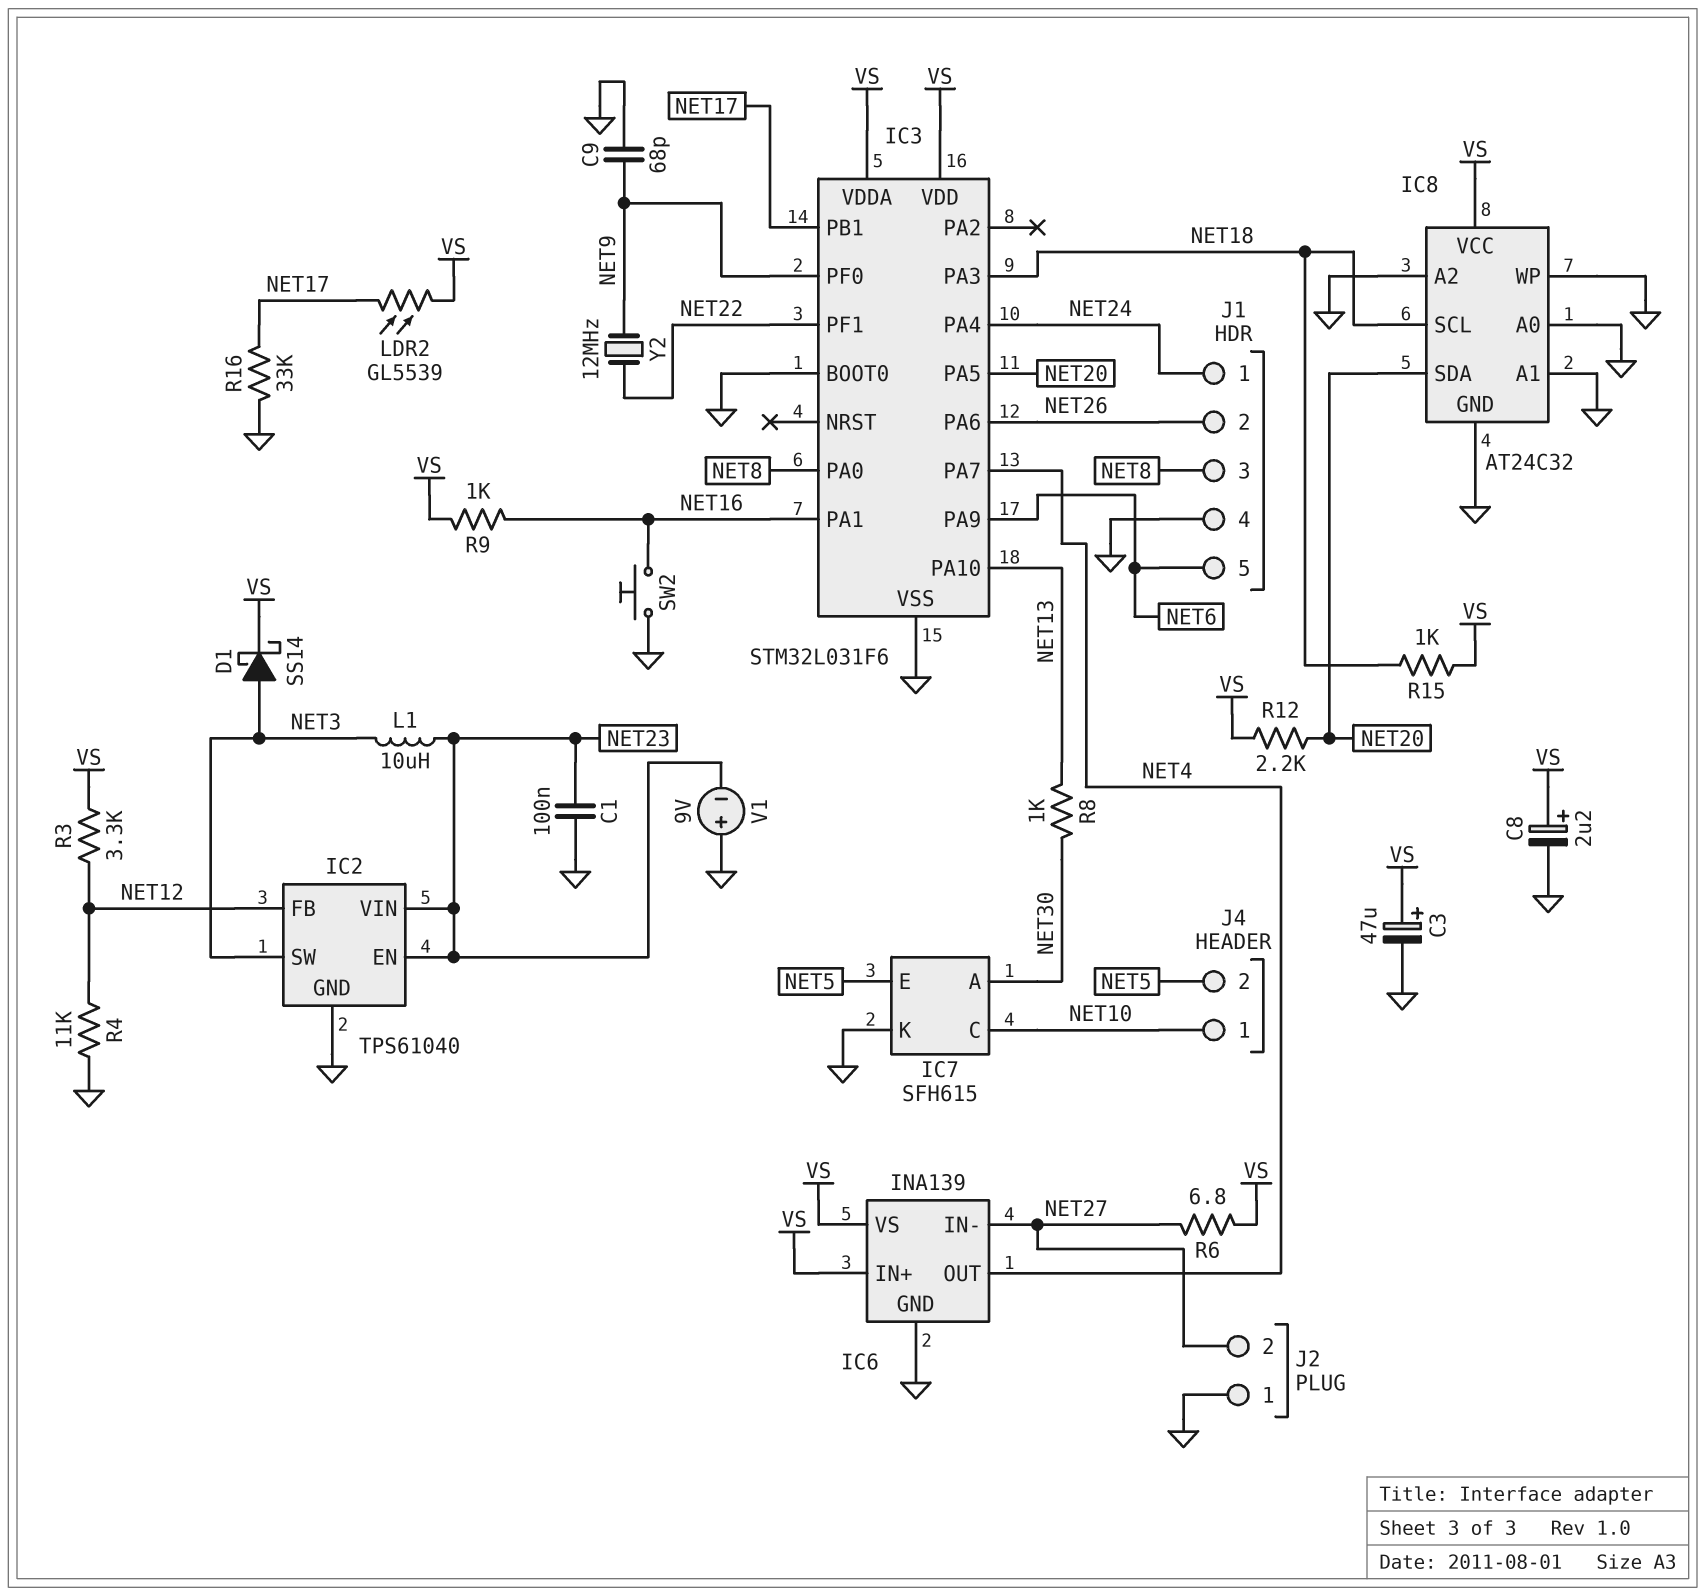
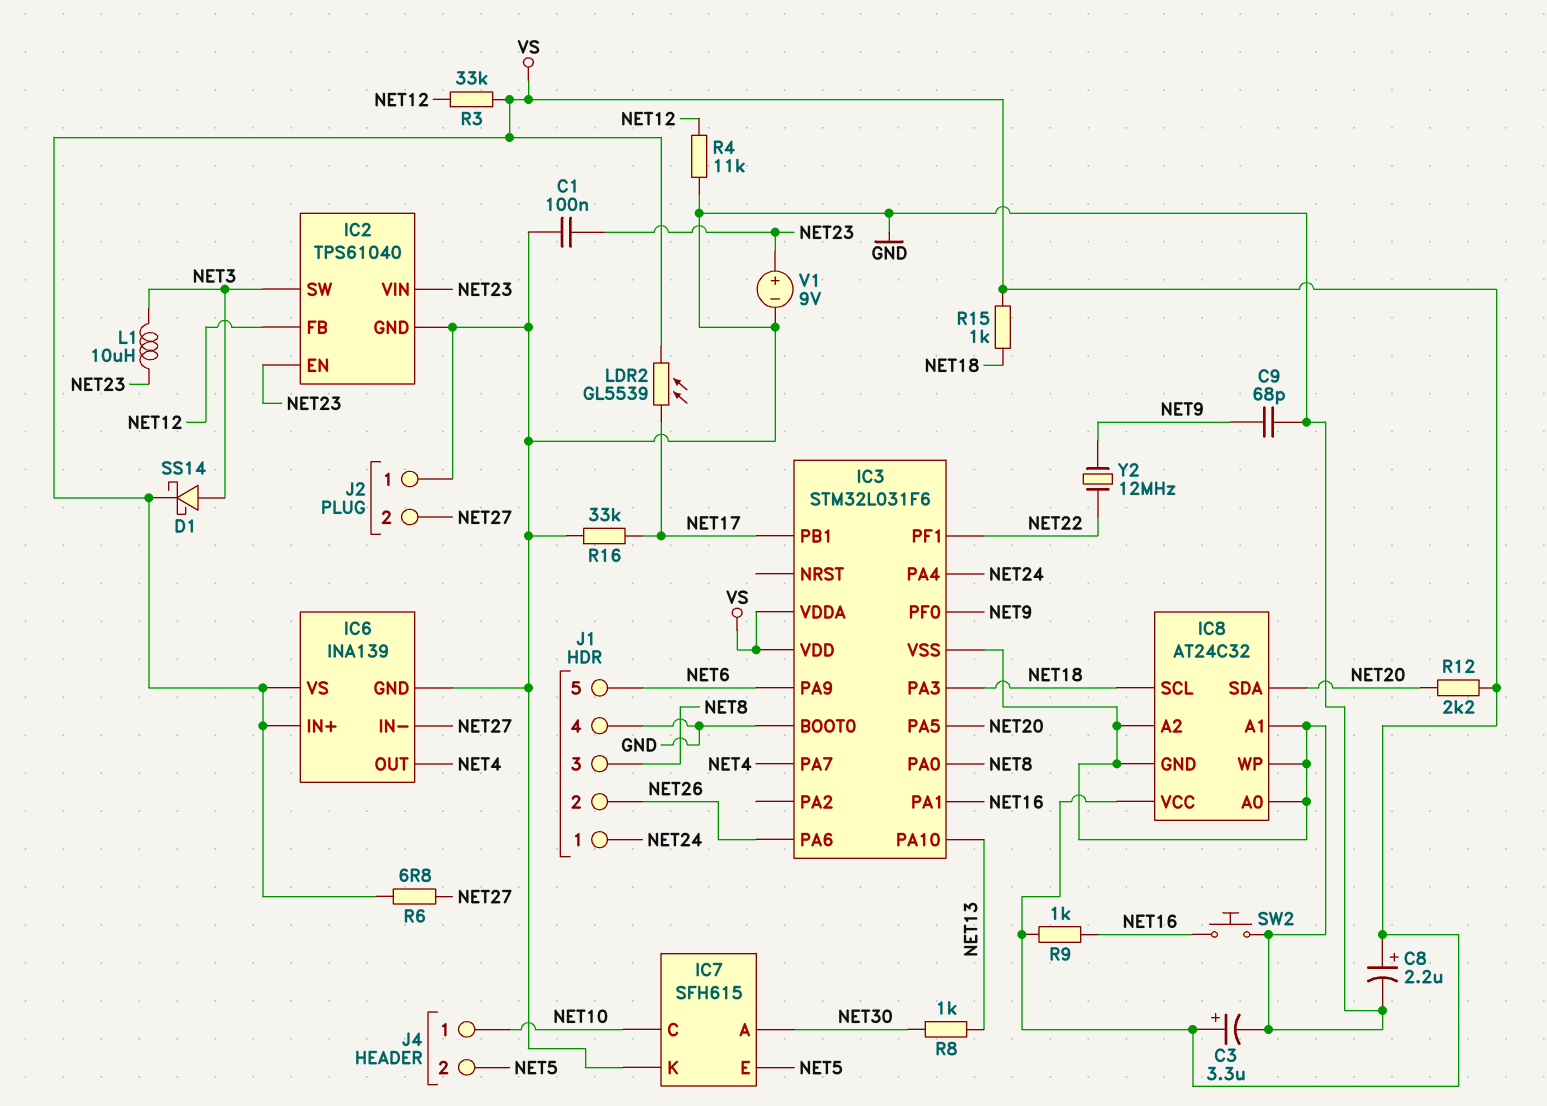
C3: 47uF (plus VS, minus GND) -> 3.3uF (plus VS, minus GND)
R3: 3.3k (NET12, VS) -> 33k (NET12, VS)
V1: 9V (plus GND, minus NET23) -> 9V (plus NET23, minus GND)

